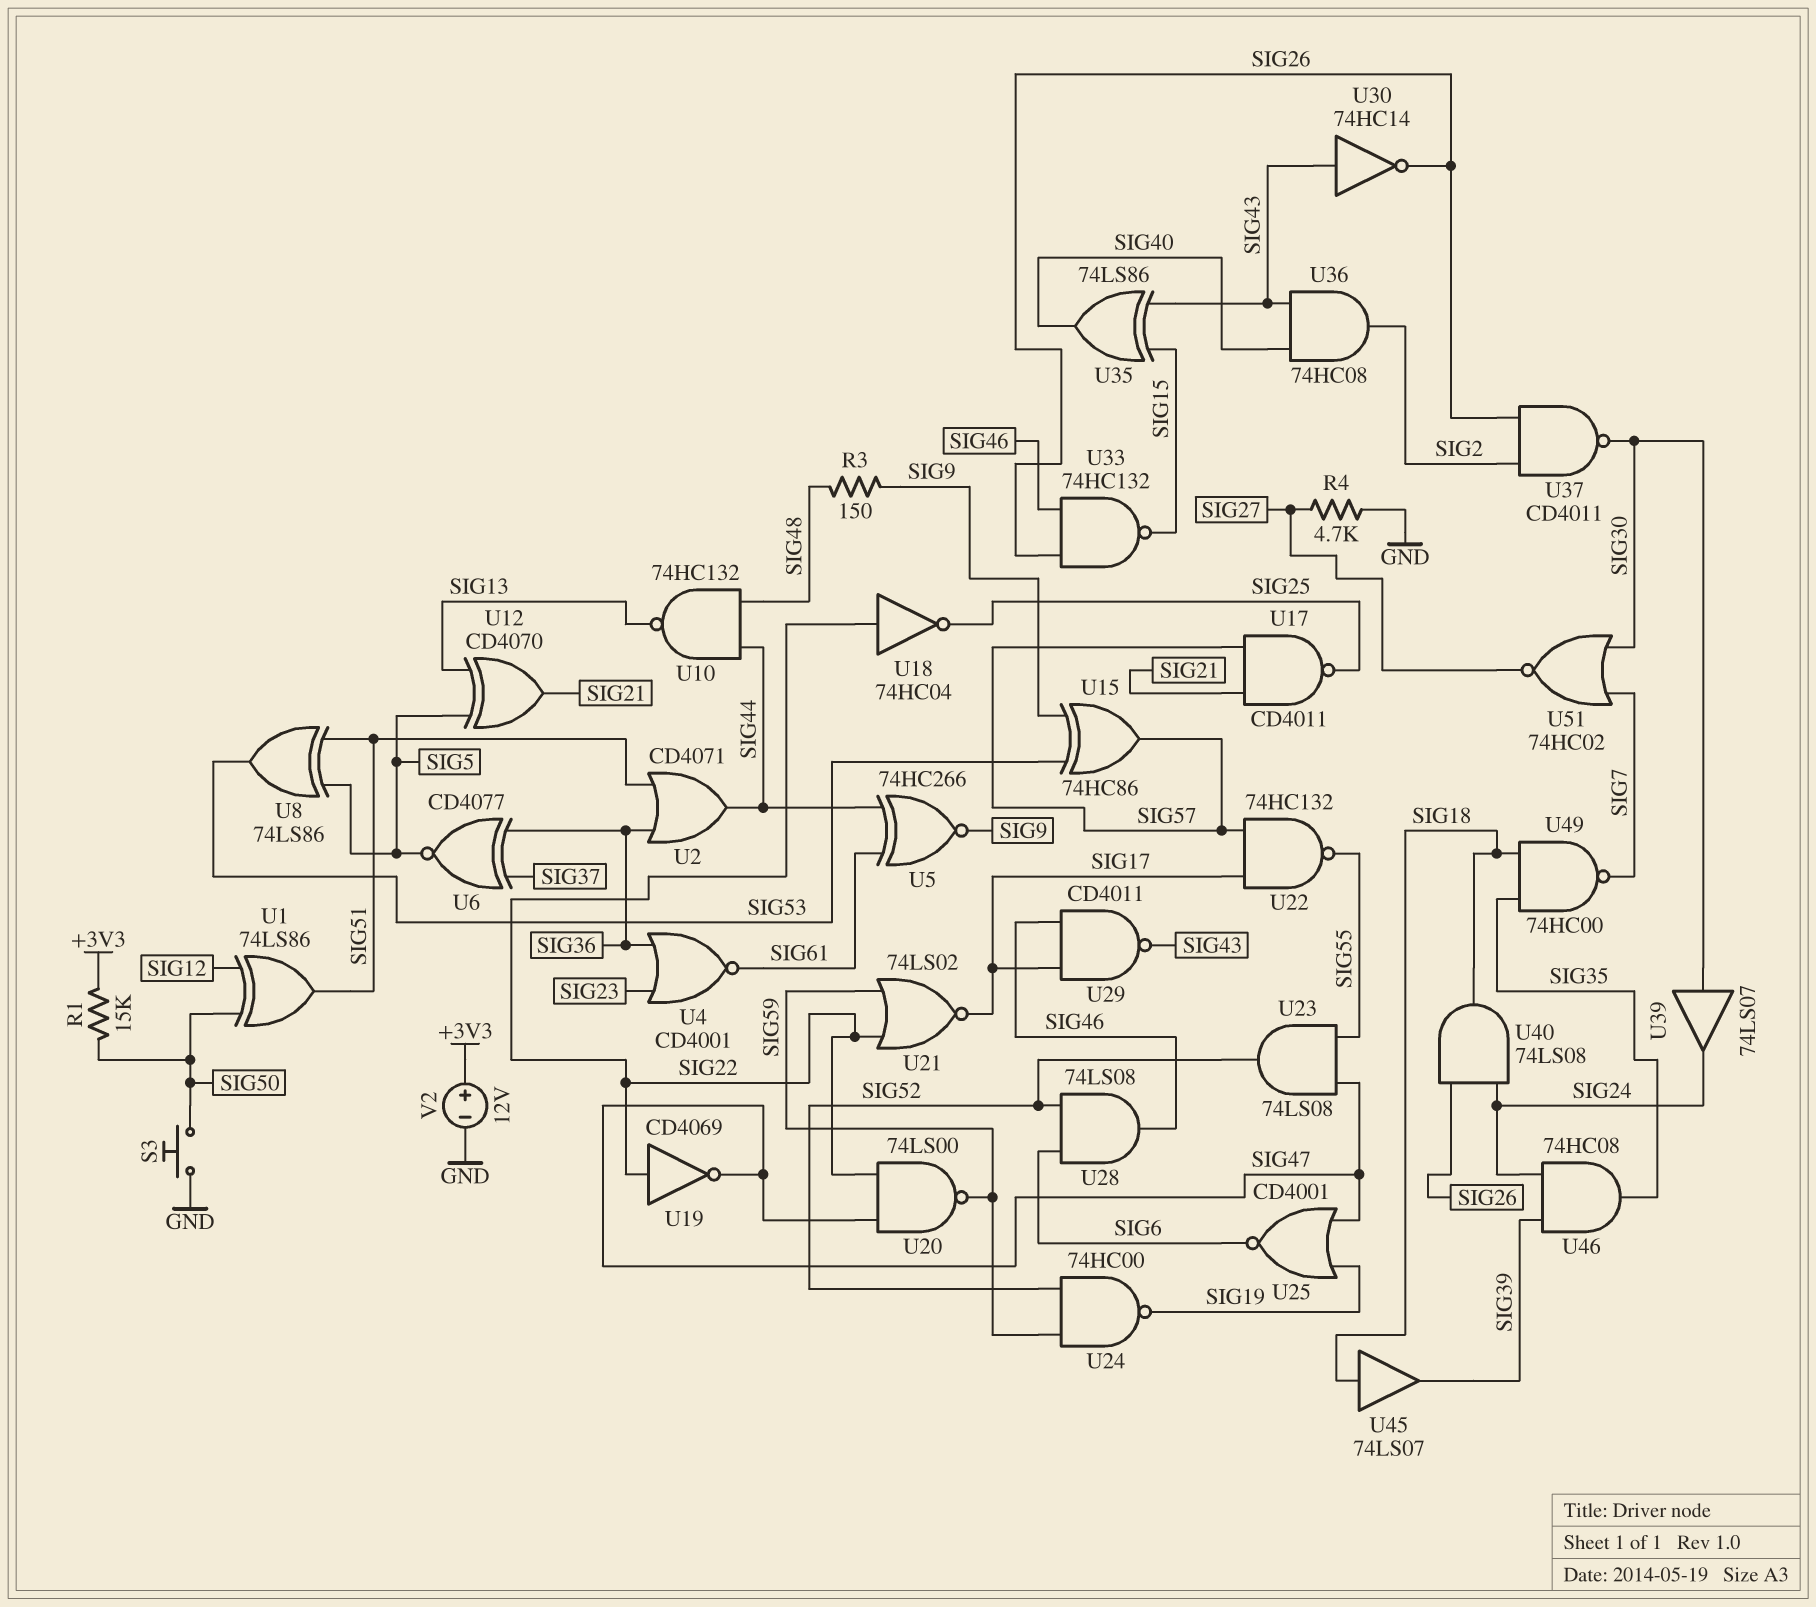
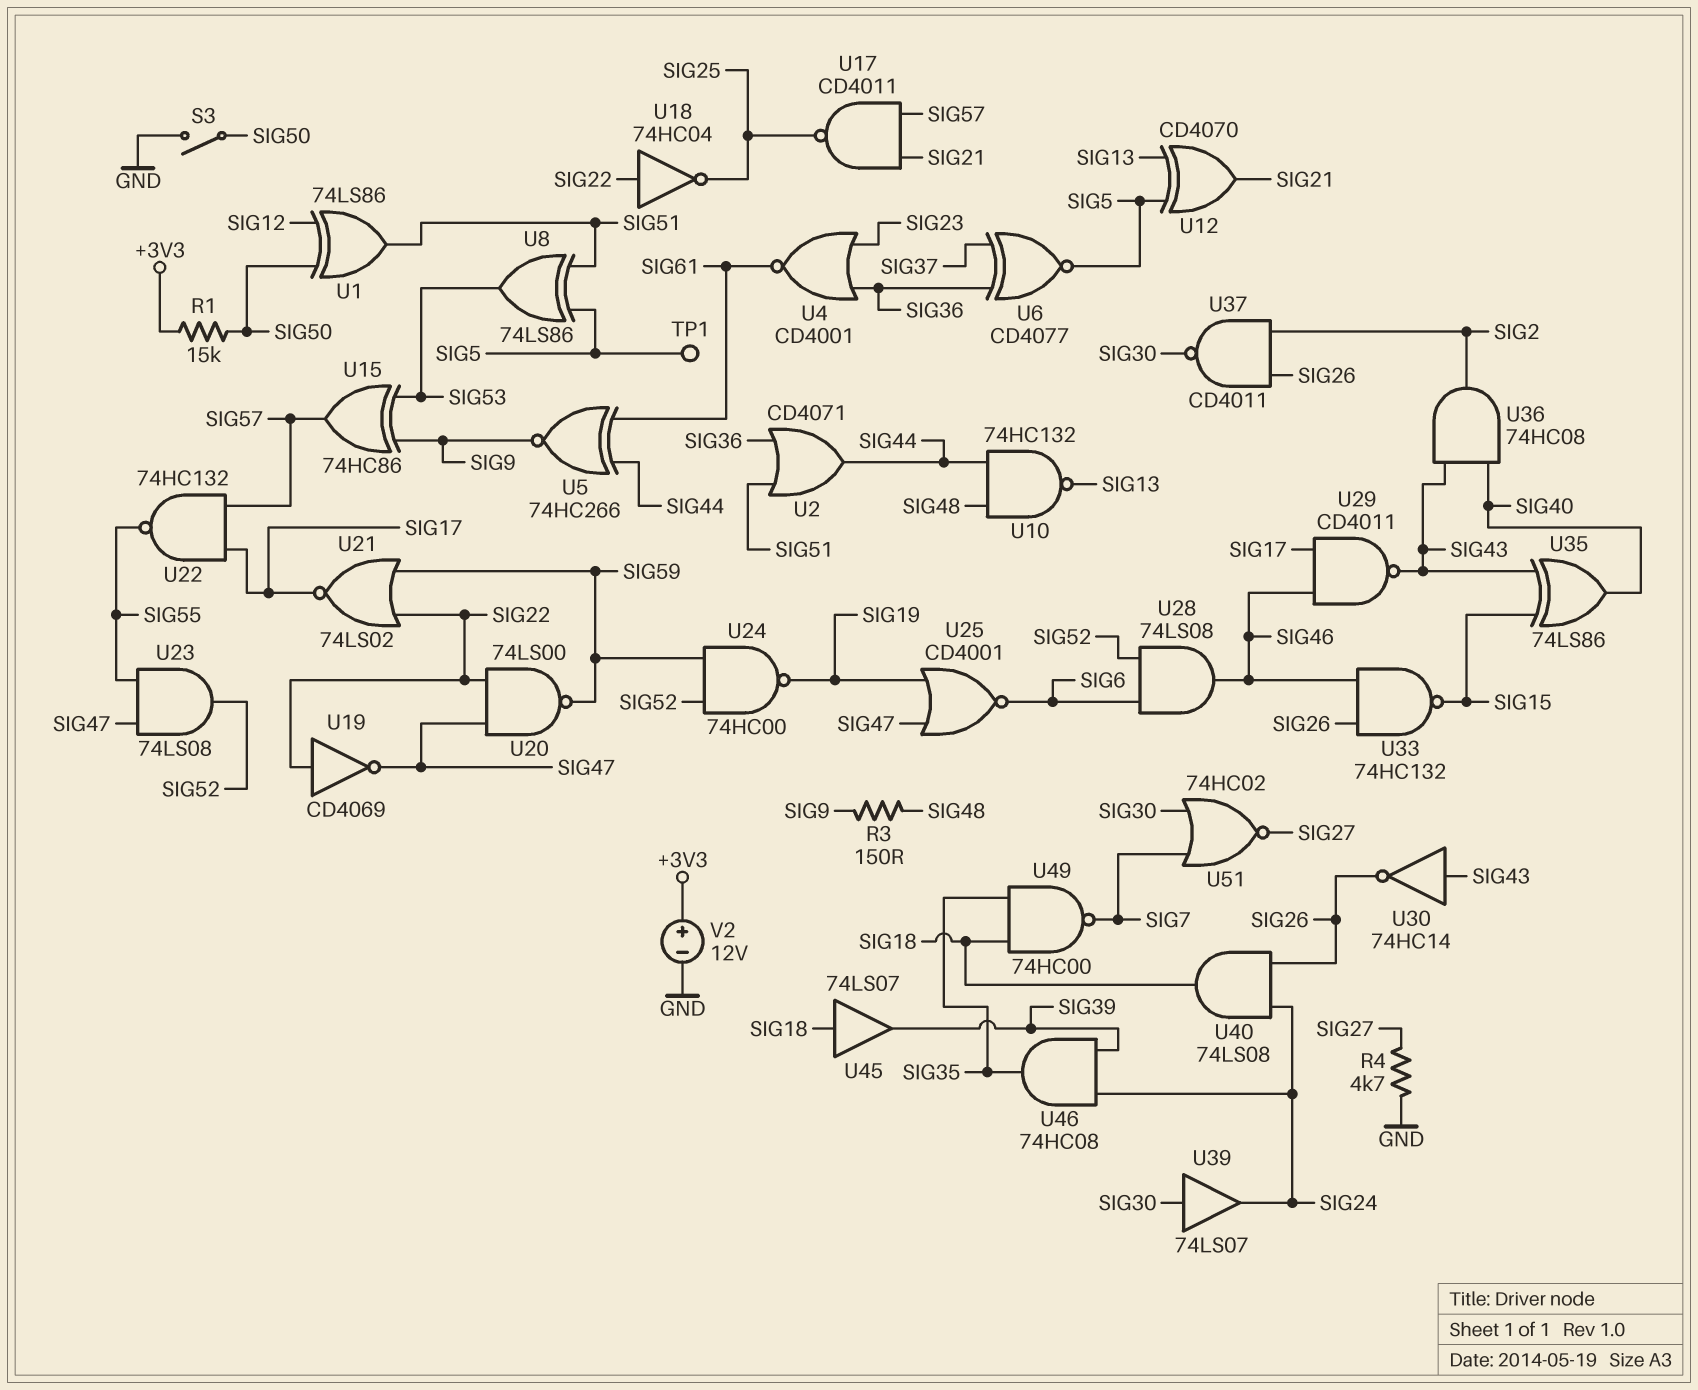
S3: button (GND, SIG50) -> switch (GND, SIG50)
TP1: none -> test point (SIG5)

